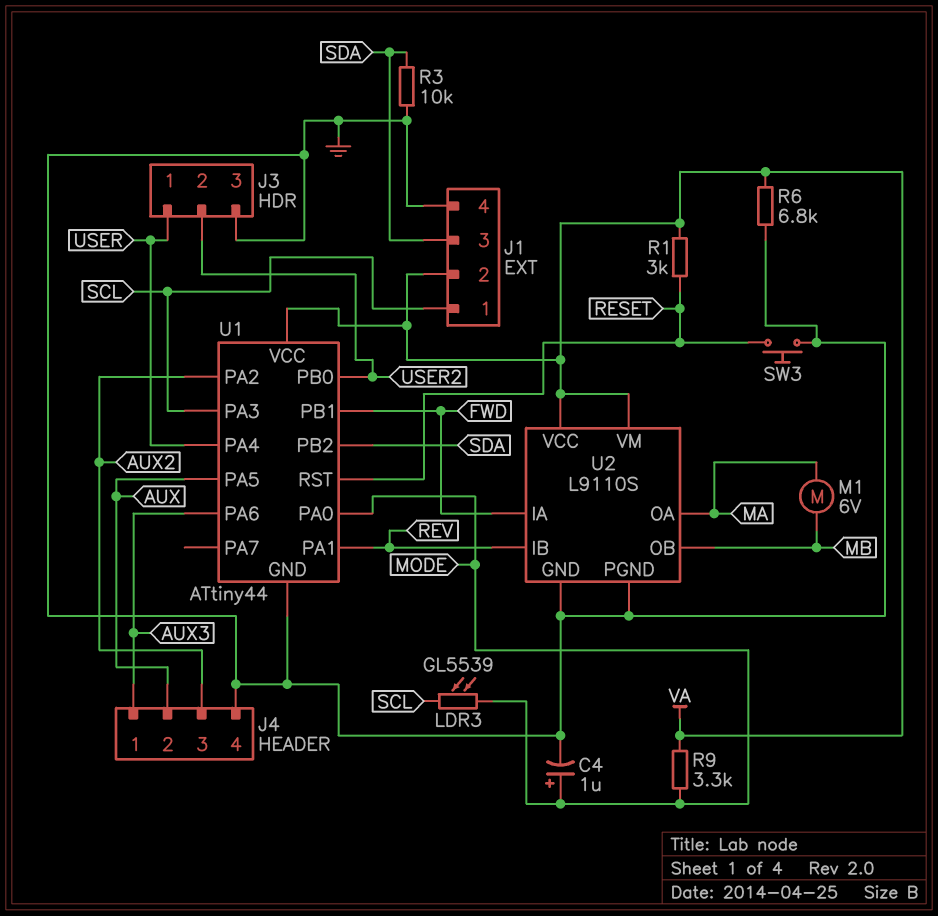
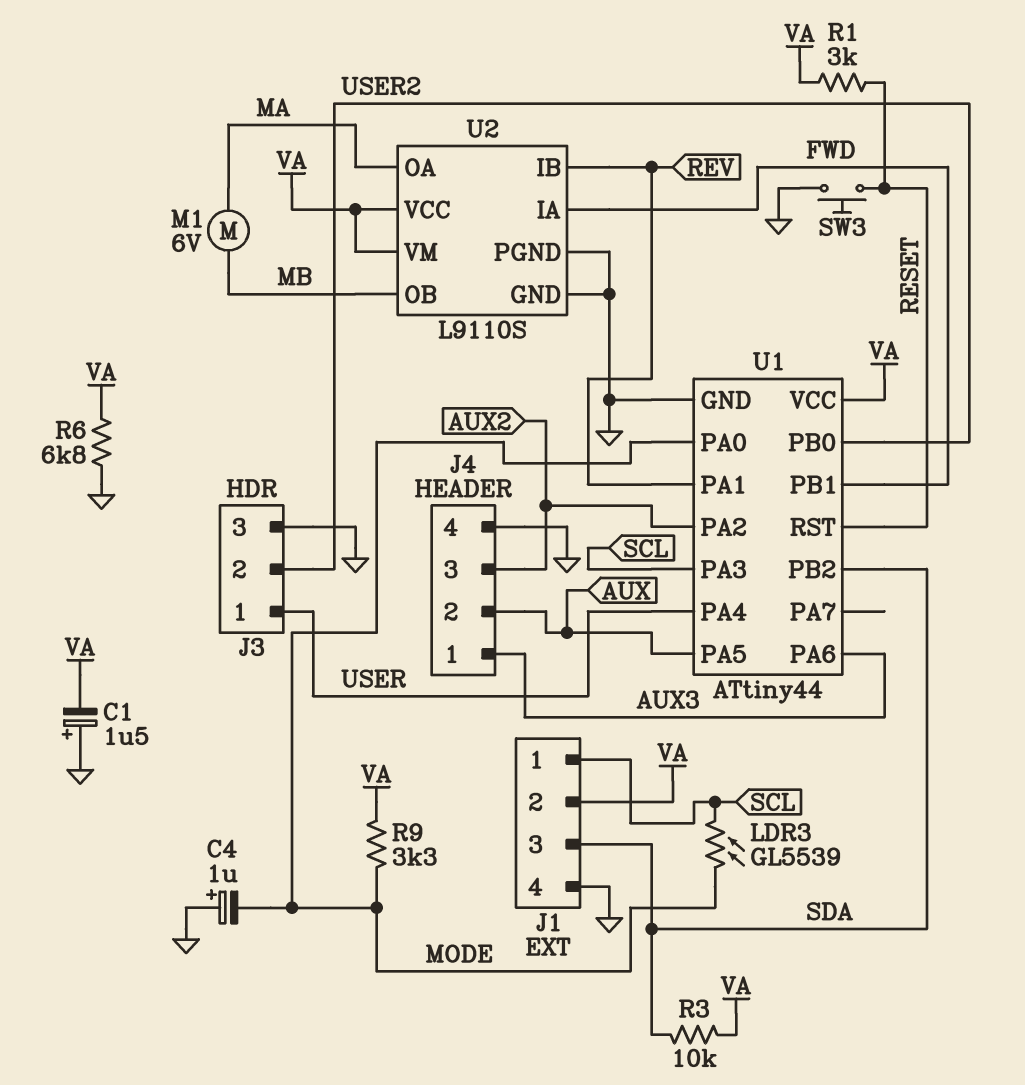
C1: none -> 1.5uF (plus GND, minus VA)
C4: 1uF (plus MODE, minus GND) -> 1uF (plus GND, minus MODE)
R3: 10k (GND, SDA) -> 10k (SDA, VA)

